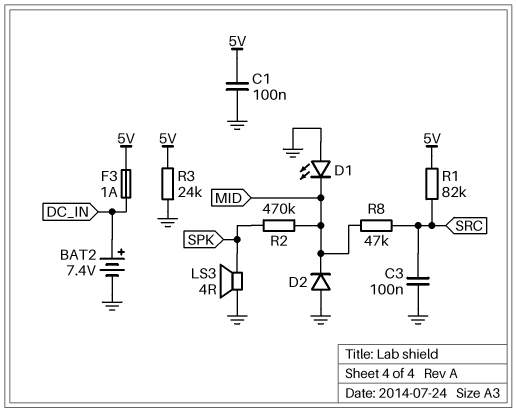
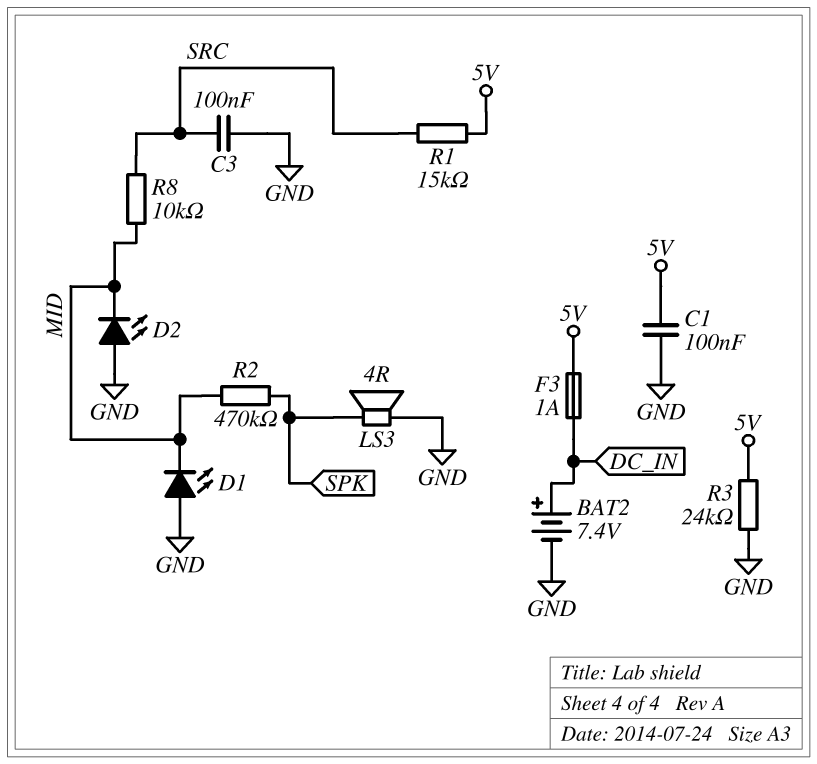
D2: diode (A GND, K MID) -> LED (A GND, K MID)
R1: 82k (5V, SRC) -> 15k (5V, SRC)
R8: 47k (MID, SRC) -> 10k (MID, SRC)

